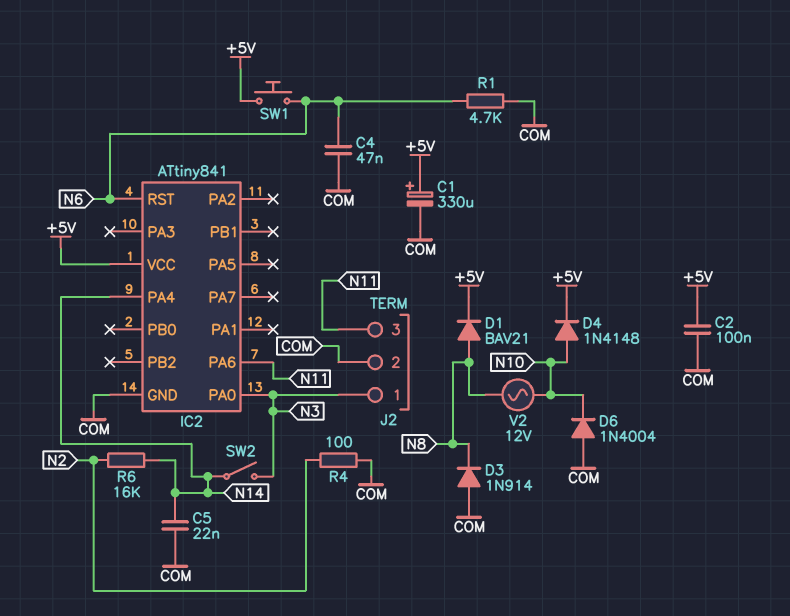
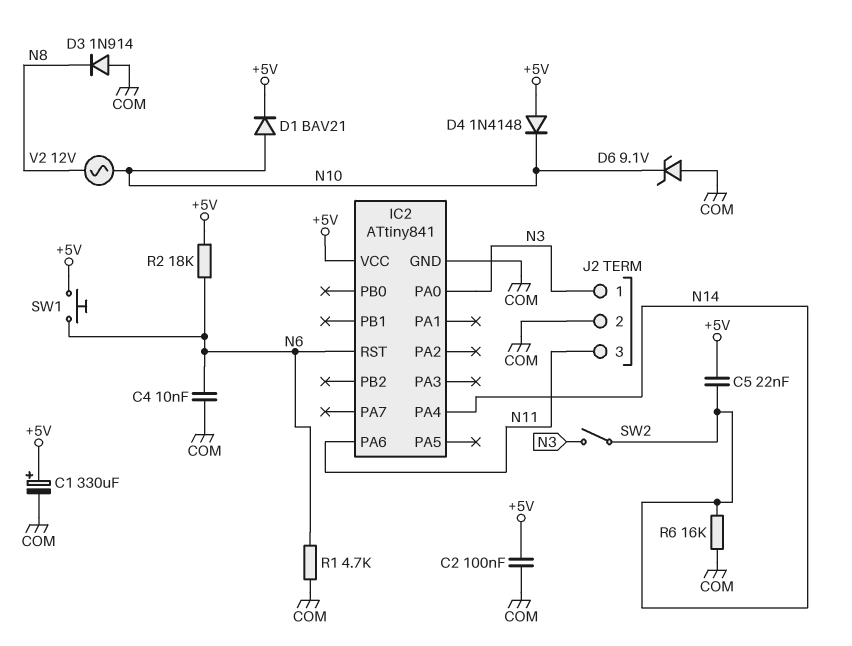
C4: 47nF (COM, N6) -> 10nF (COM, N6)
C5: 22nF (COM, N14) -> 22nF (+5V, N14)
D1: diode BAV21 (A N8, K +5V) -> diode BAV21 (A N10, K +5V)
D4: diode 1N4148 (A N10, K +5V) -> diode 1N4148 (A +5V, K N10)
D6: diode 1N4004 (A COM, K N10) -> zener 9.1V (A COM, K N10)
R2: none -> 18k (+5V, N6)
R4: 100 (COM, N2) -> none
R6: 16k (N2, N14) -> 16k (COM, N14)

